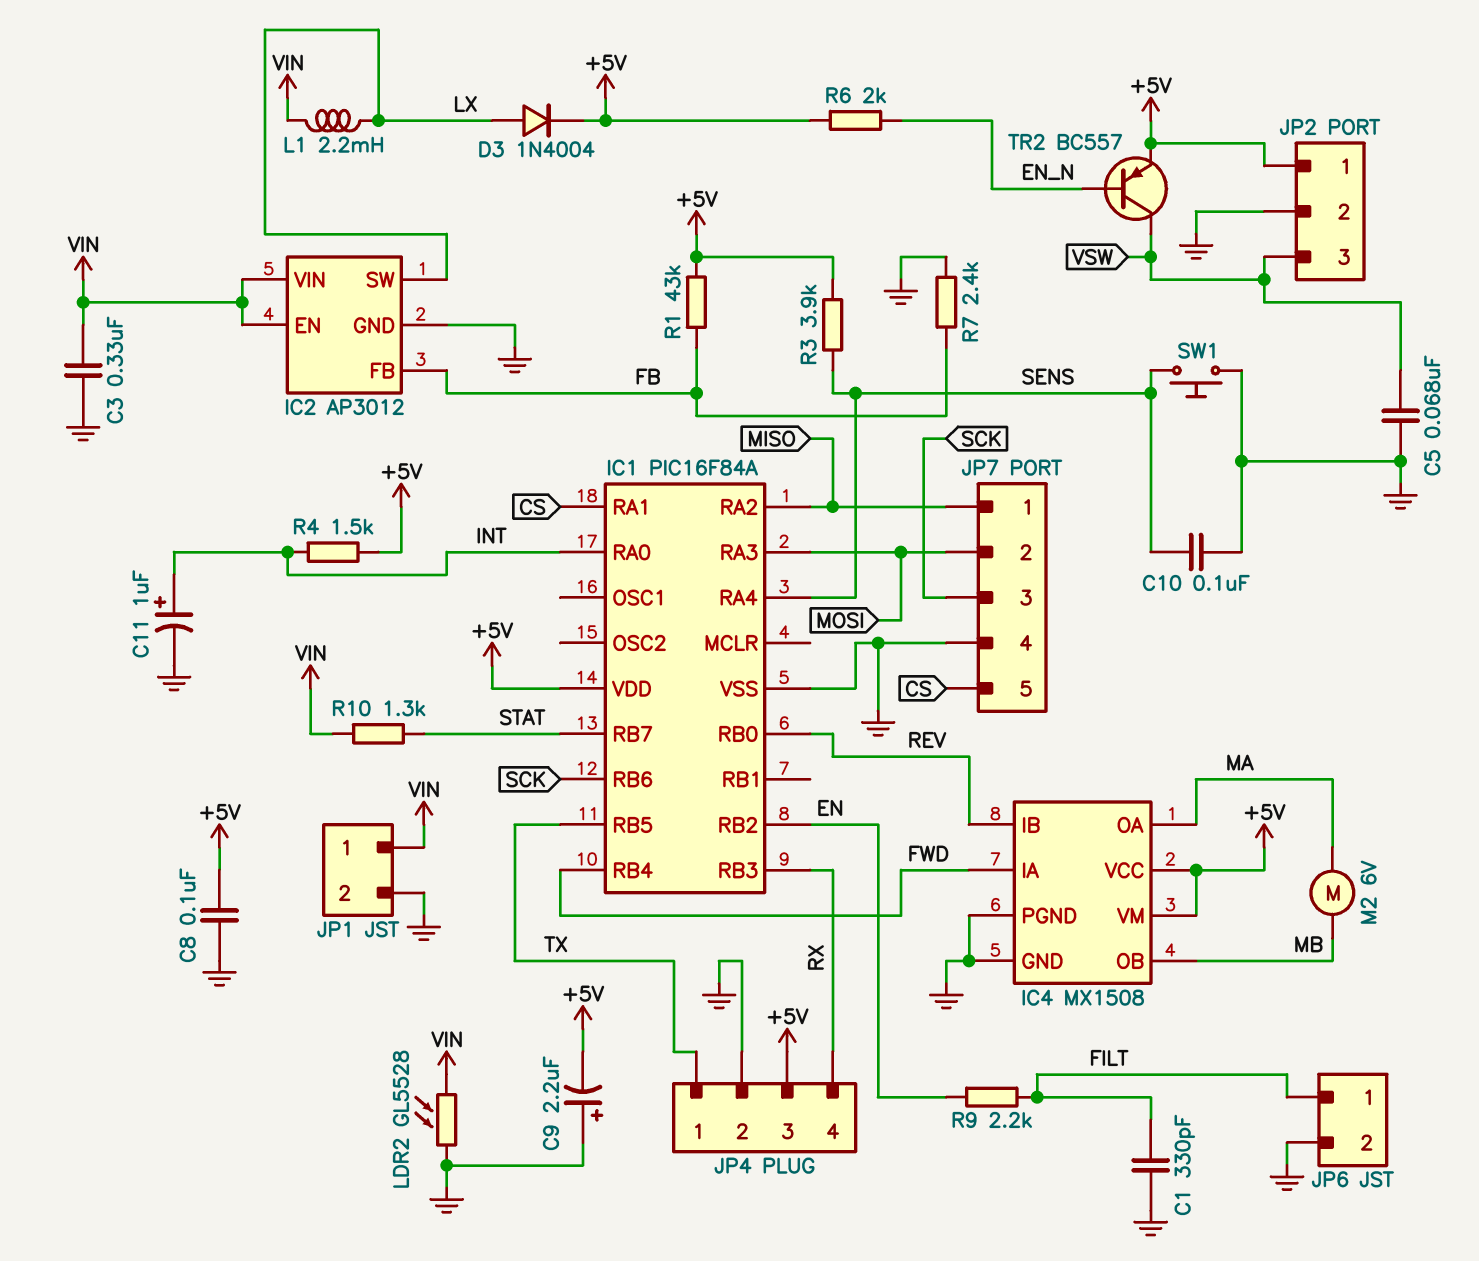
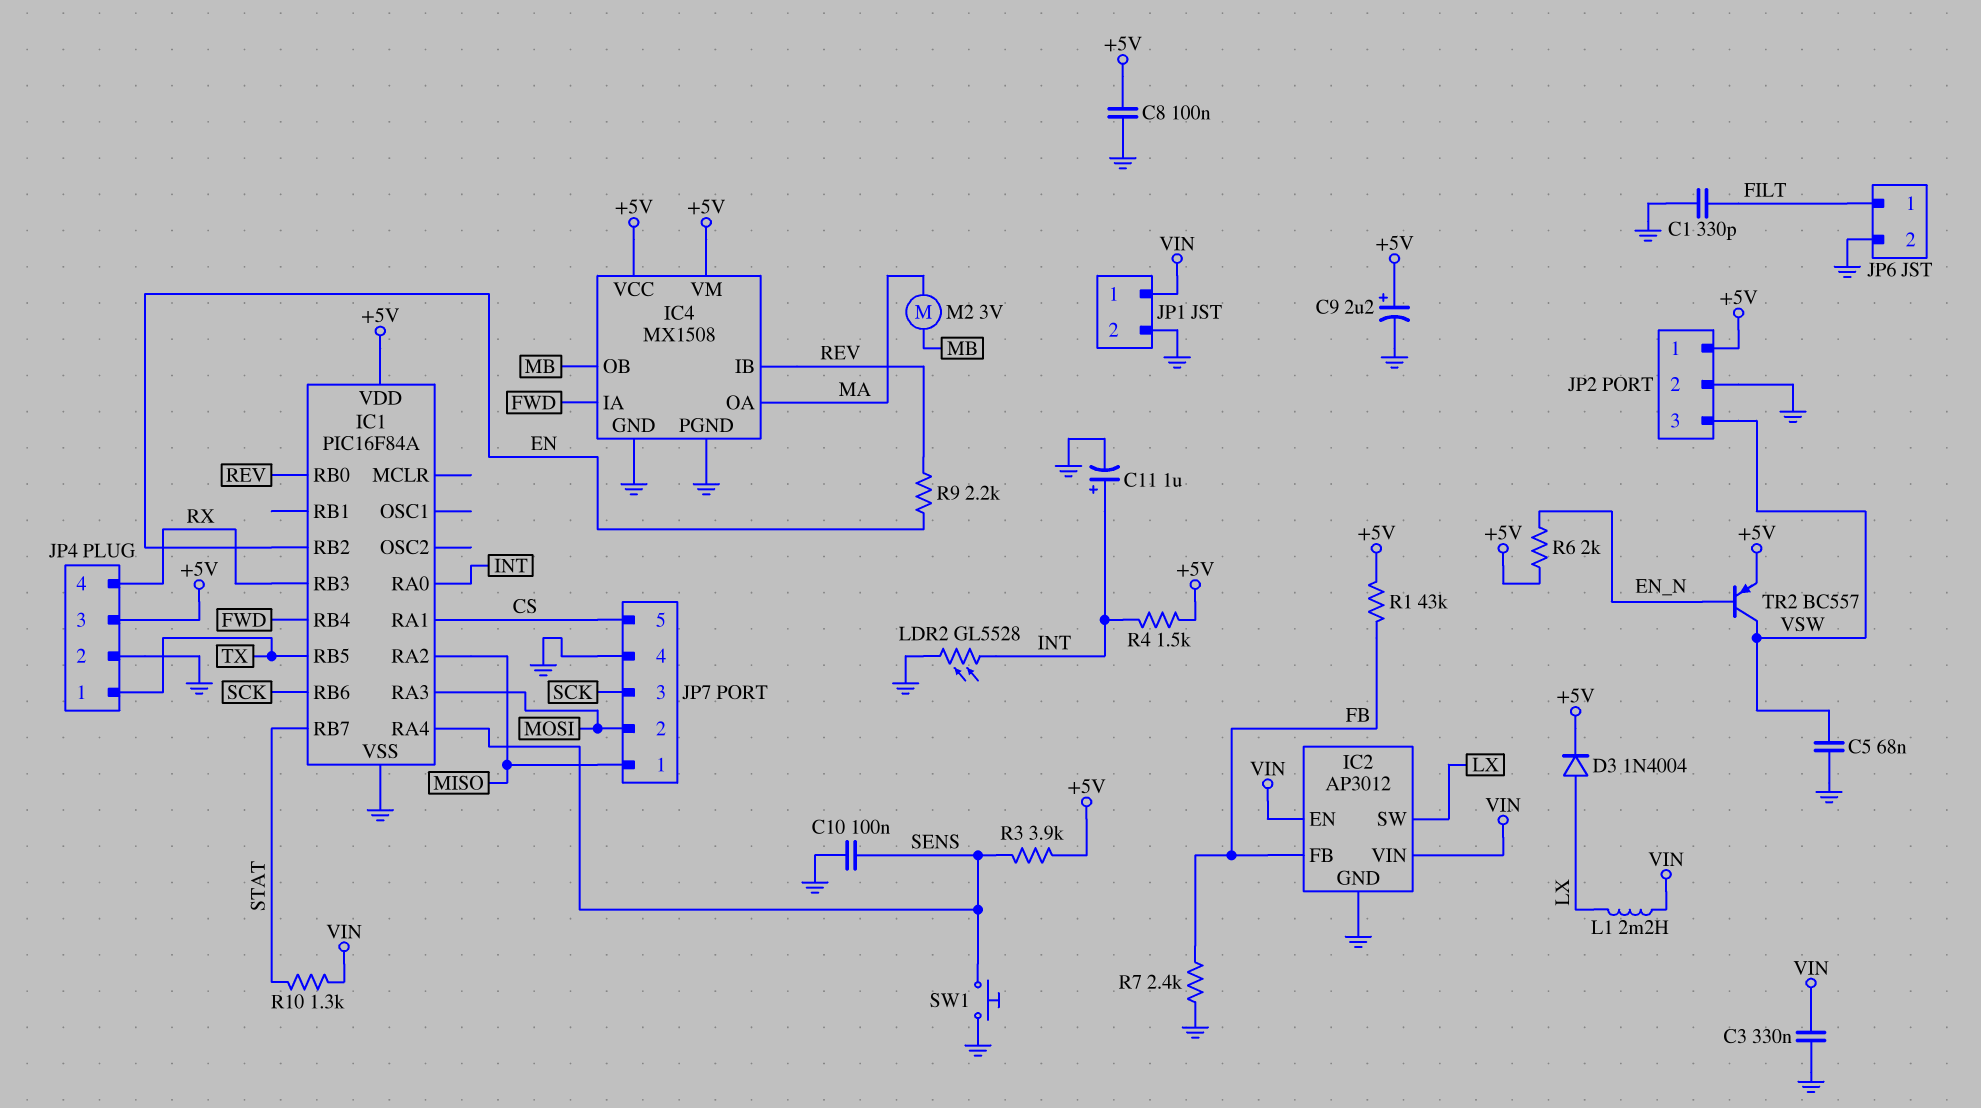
C9: 2.2uF (plus GND, minus +5V) -> 2.2uF (plus +5V, minus GND)
LDR2: GL5528 (GND, VIN) -> GL5528 (GND, INT)
M2: motor 6V (MA, MB) -> motor 3V (MA, MB)
R9: 2.2k (EN, FILT) -> 2.2k (EN, REV)

